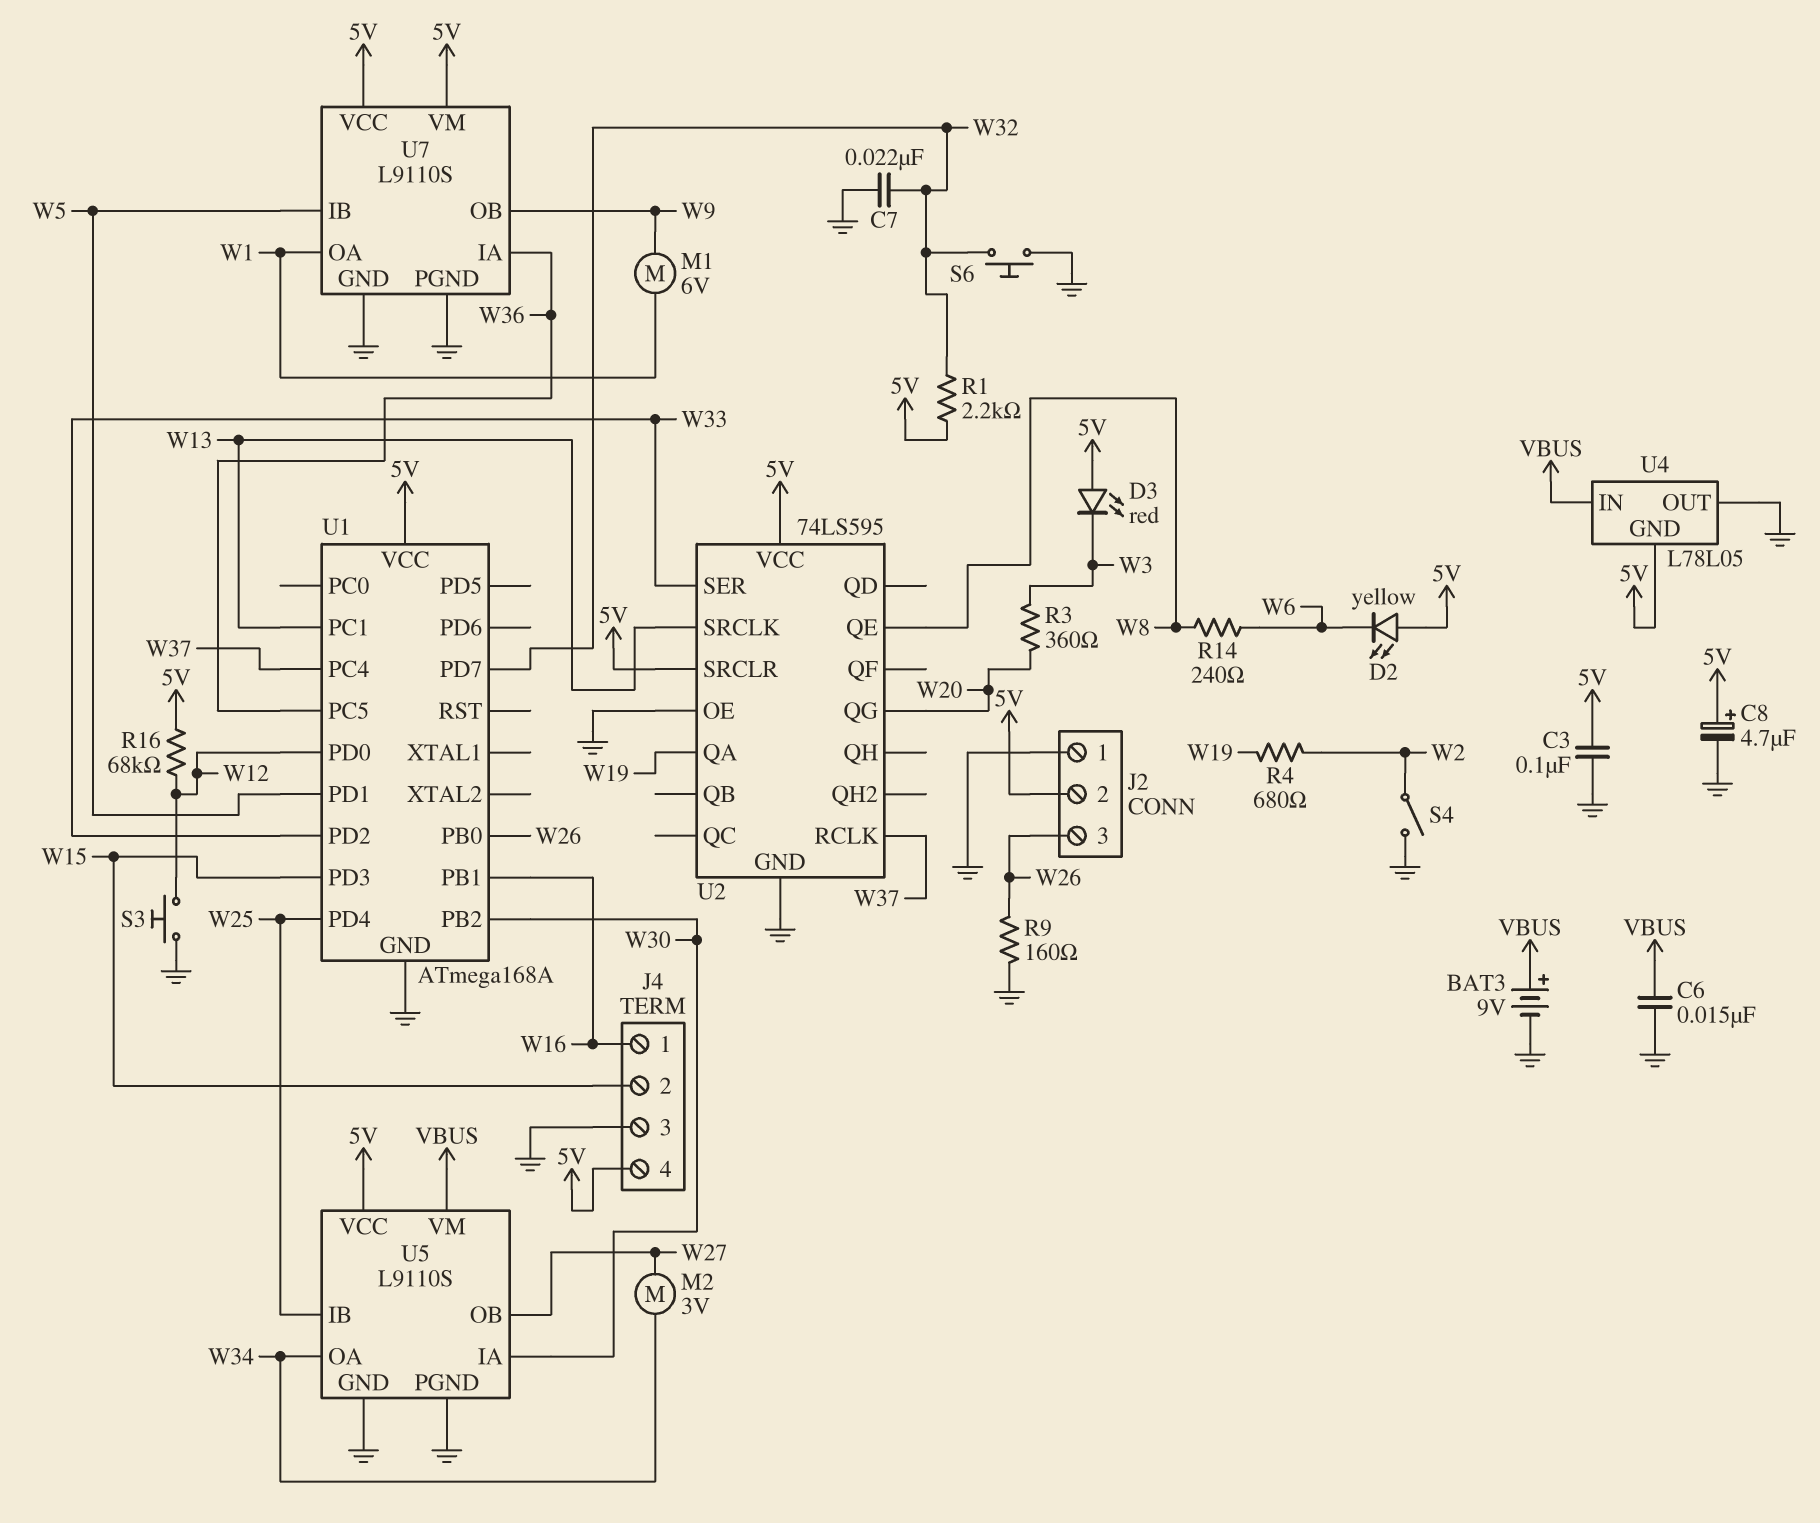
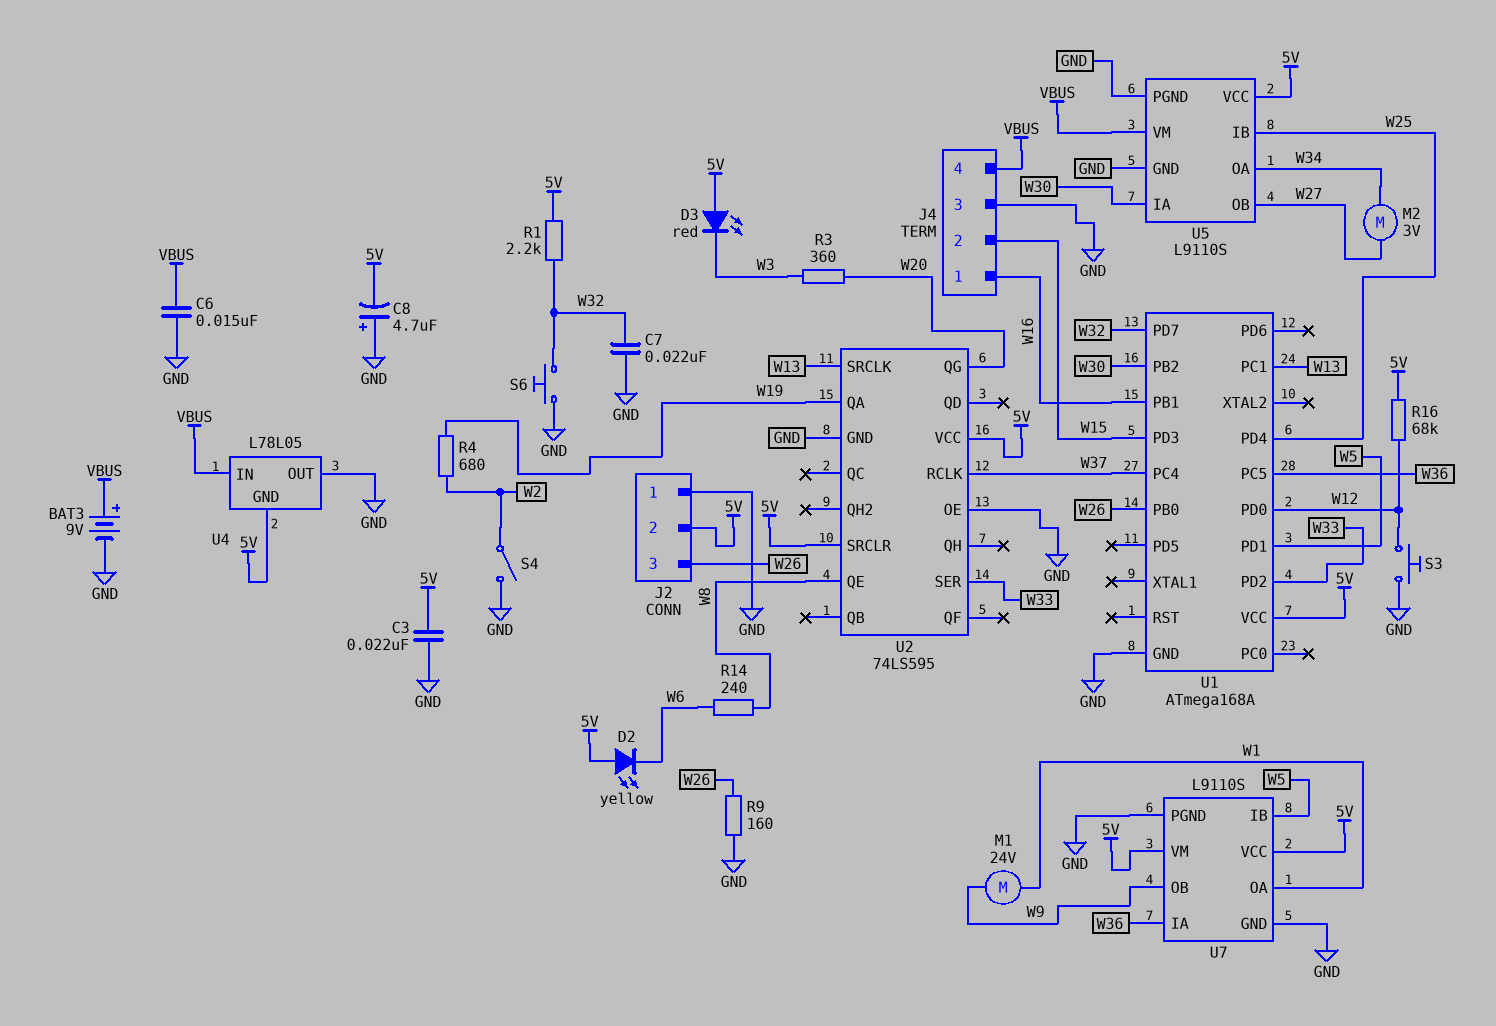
C3: 100nF (5V, GND) -> 22nF (5V, GND)
C8: 4.7uF (plus 5V, minus GND) -> 4.7uF (plus GND, minus 5V)
J4 pin 4: 5V -> VBUS
M1: motor 6V (W1, W9) -> motor 24V (W1, W9)

